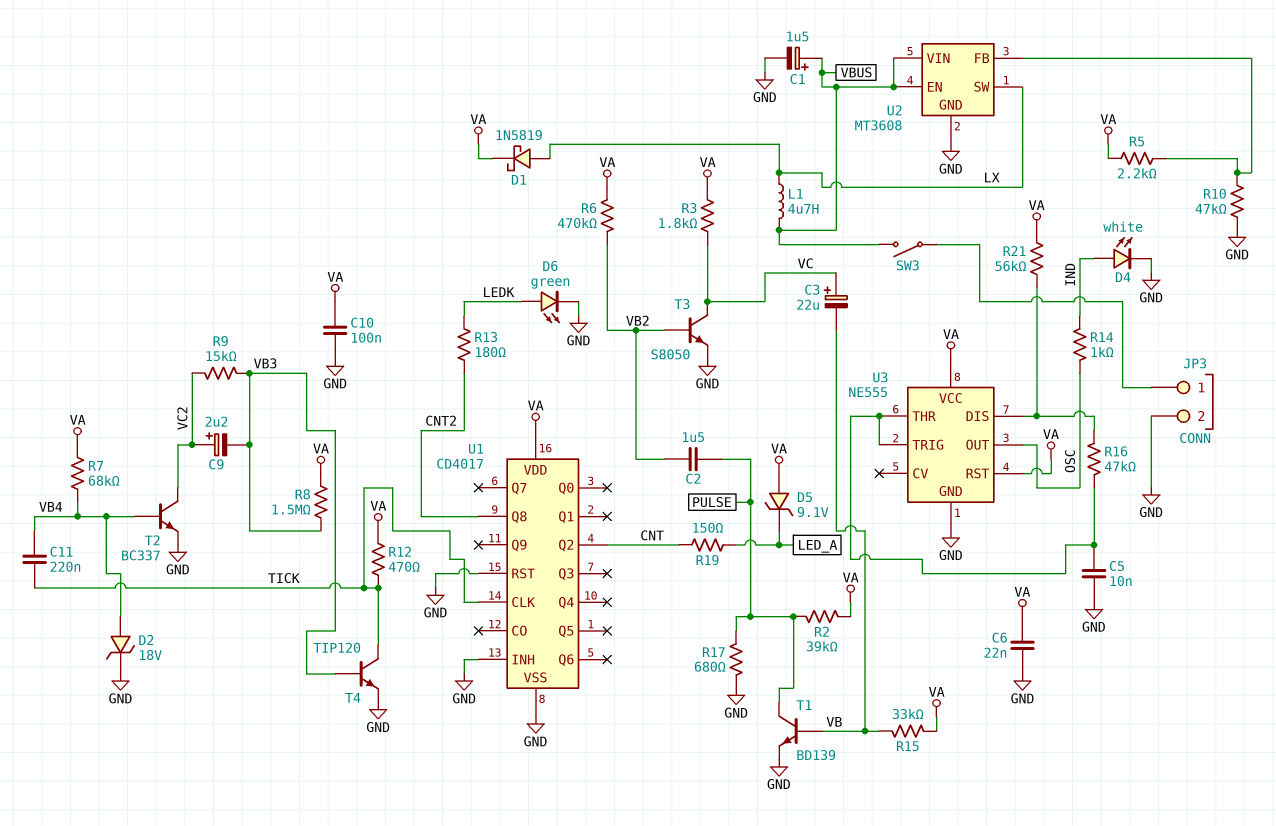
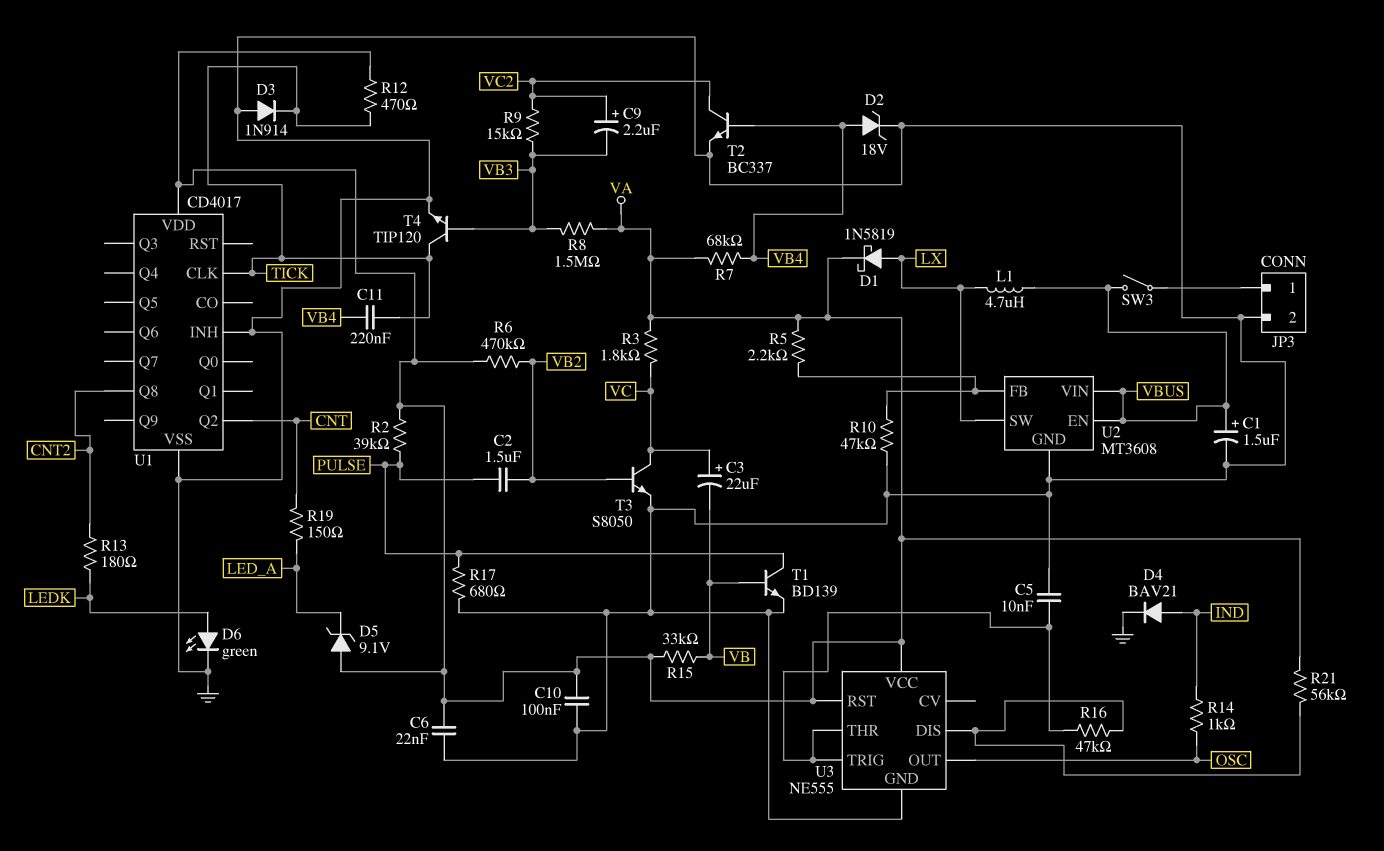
D3: none -> diode 1N914 (A GND, K TICK)
D4: LED white (A IND, K GND) -> diode BAV21 (A IND, K GND)
U1 pin RST: GND -> none

